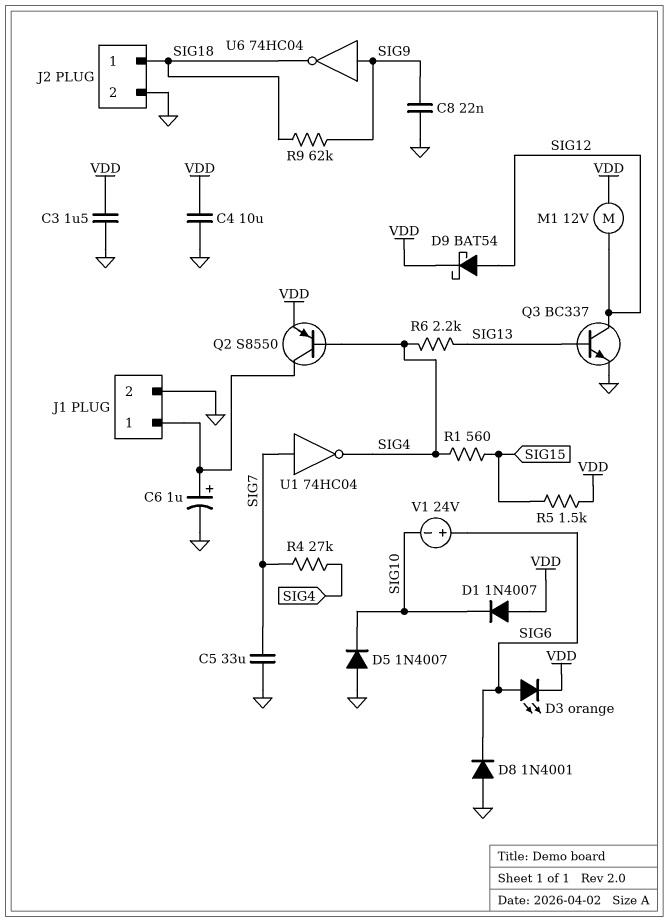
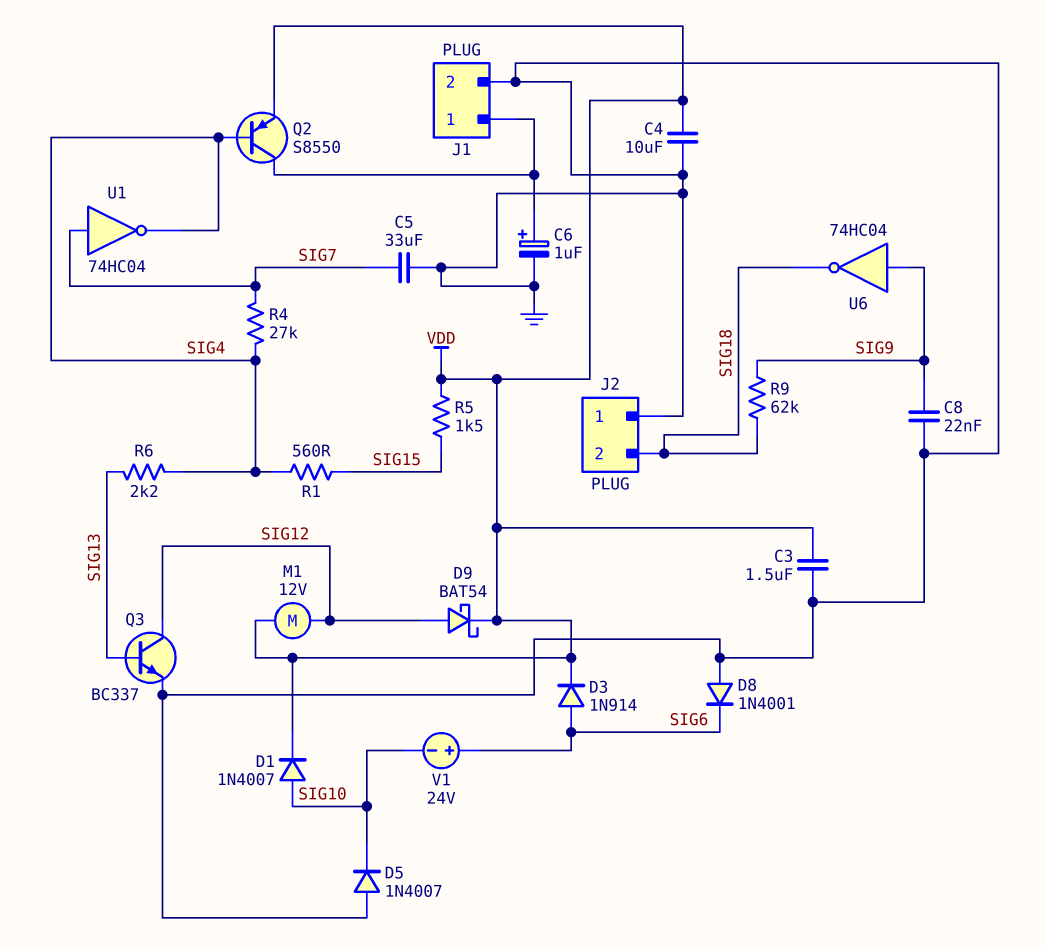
D1: diode 1N4007 (A VDD, K SIG10) -> diode 1N4007 (A SIG10, K VDD)
D3: LED orange (A SIG6, K VDD) -> diode 1N914 (A SIG6, K VDD)
J2 pin 1: SIG18 -> GND
J2 pin 2: GND -> SIG18

